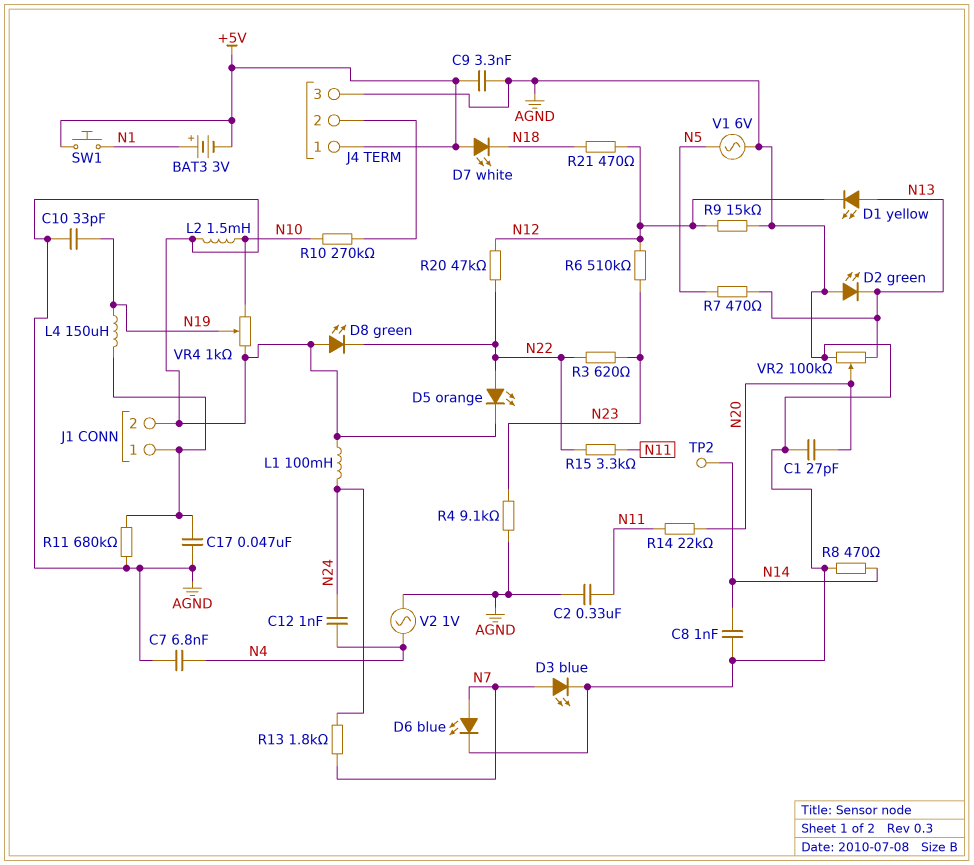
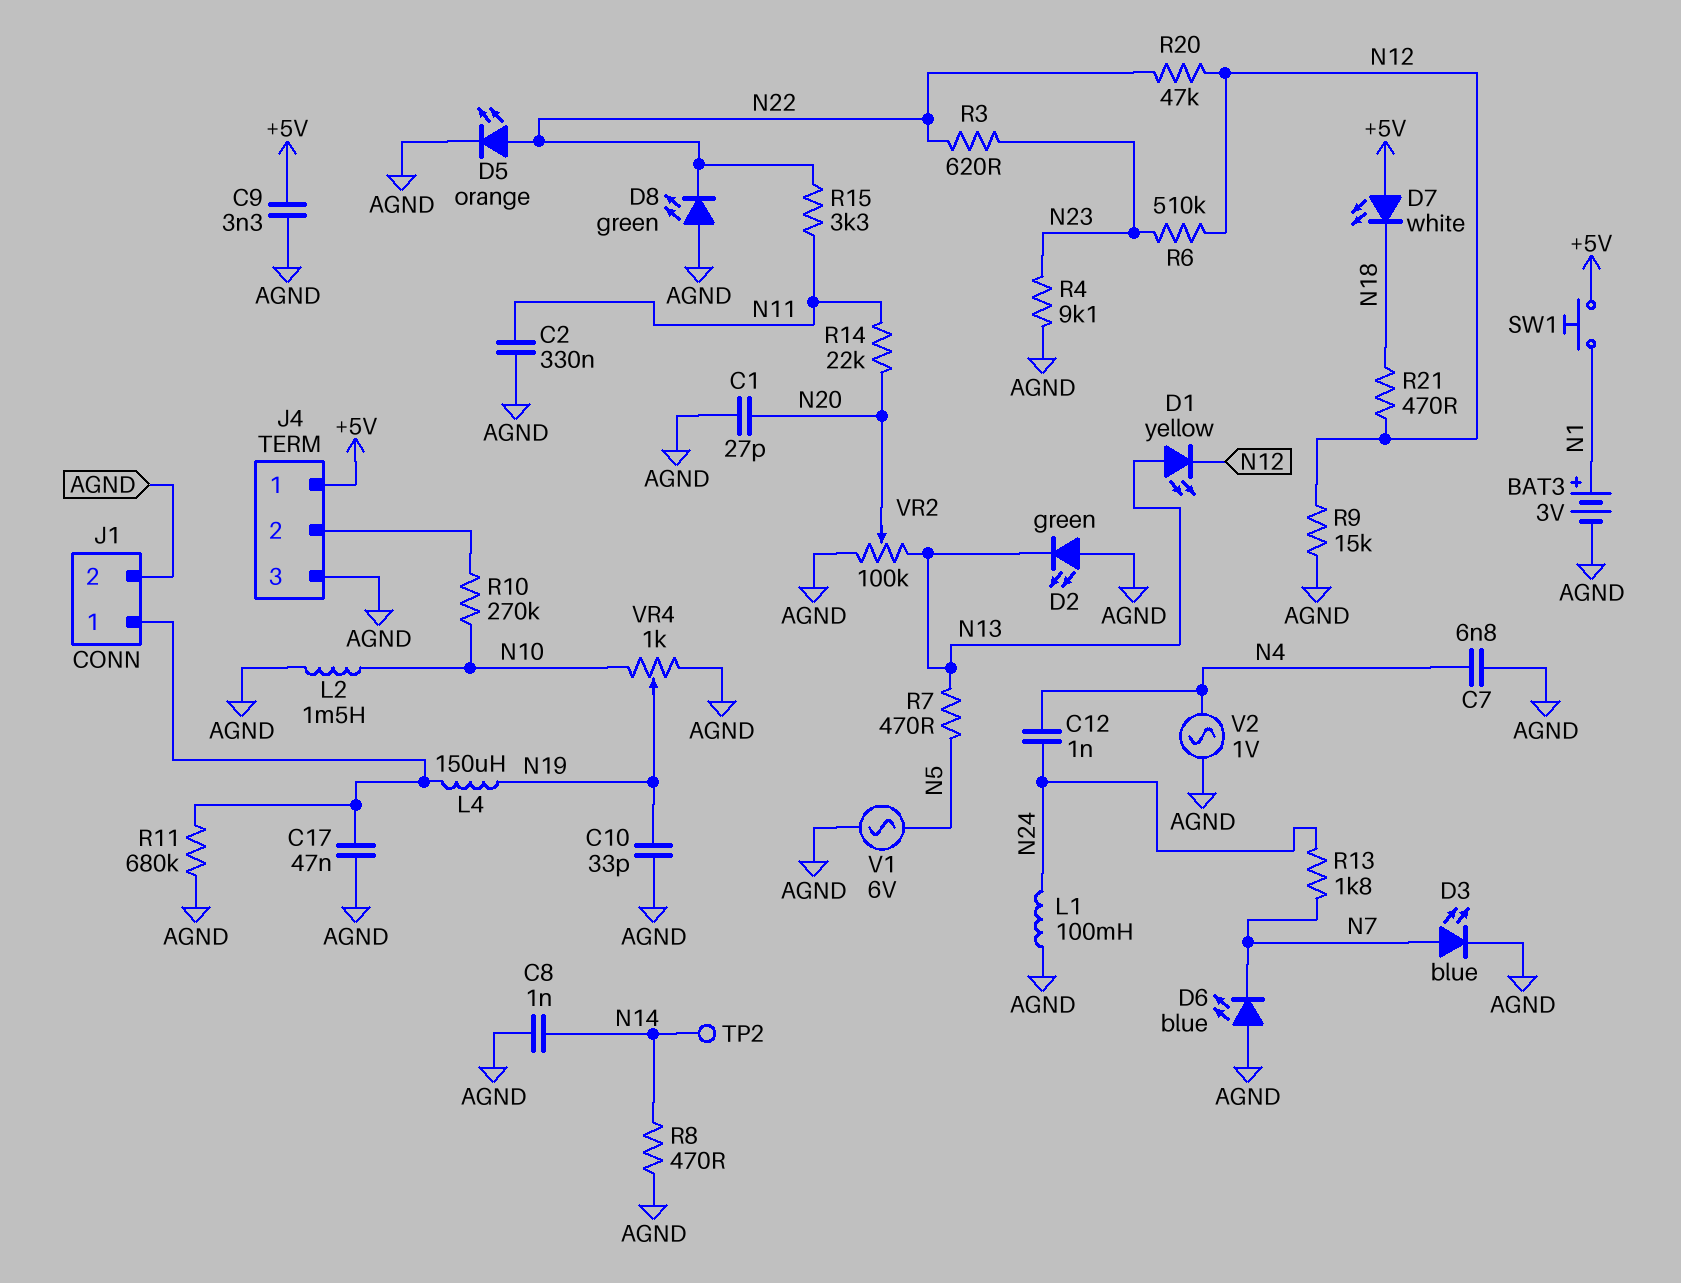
BAT3: 3V (plus N1, minus +5V) -> 3V (plus N1, minus AGND)
D6: LED blue (A N7, K AGND) -> LED blue (A AGND, K N7)

